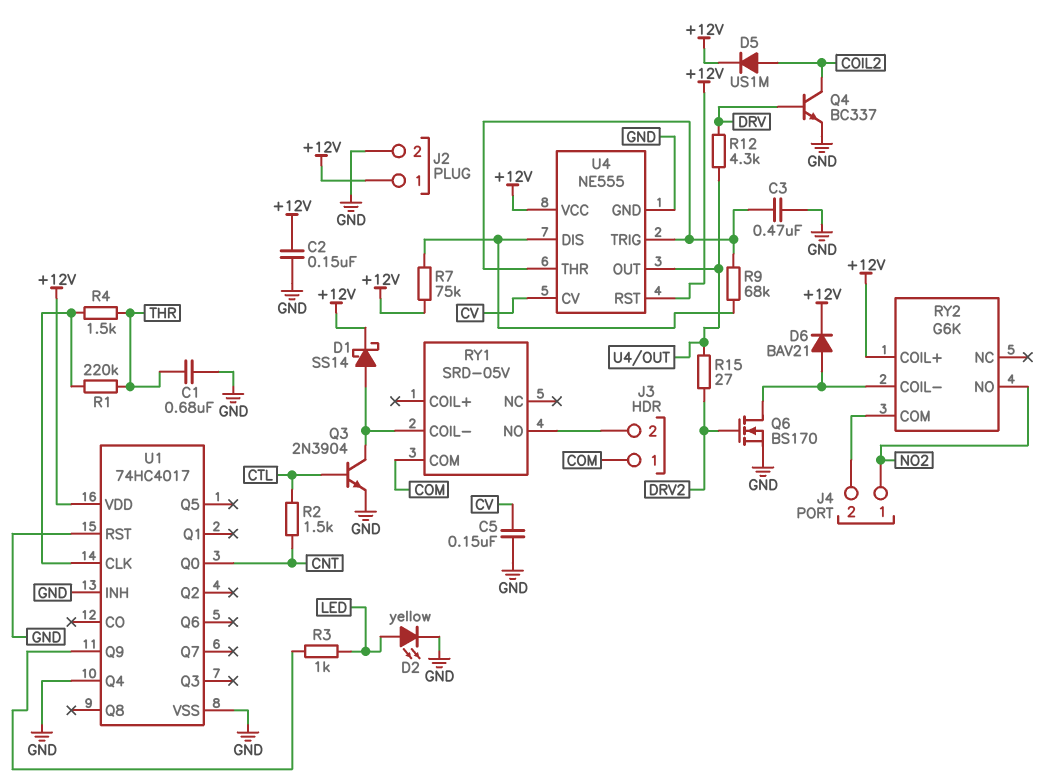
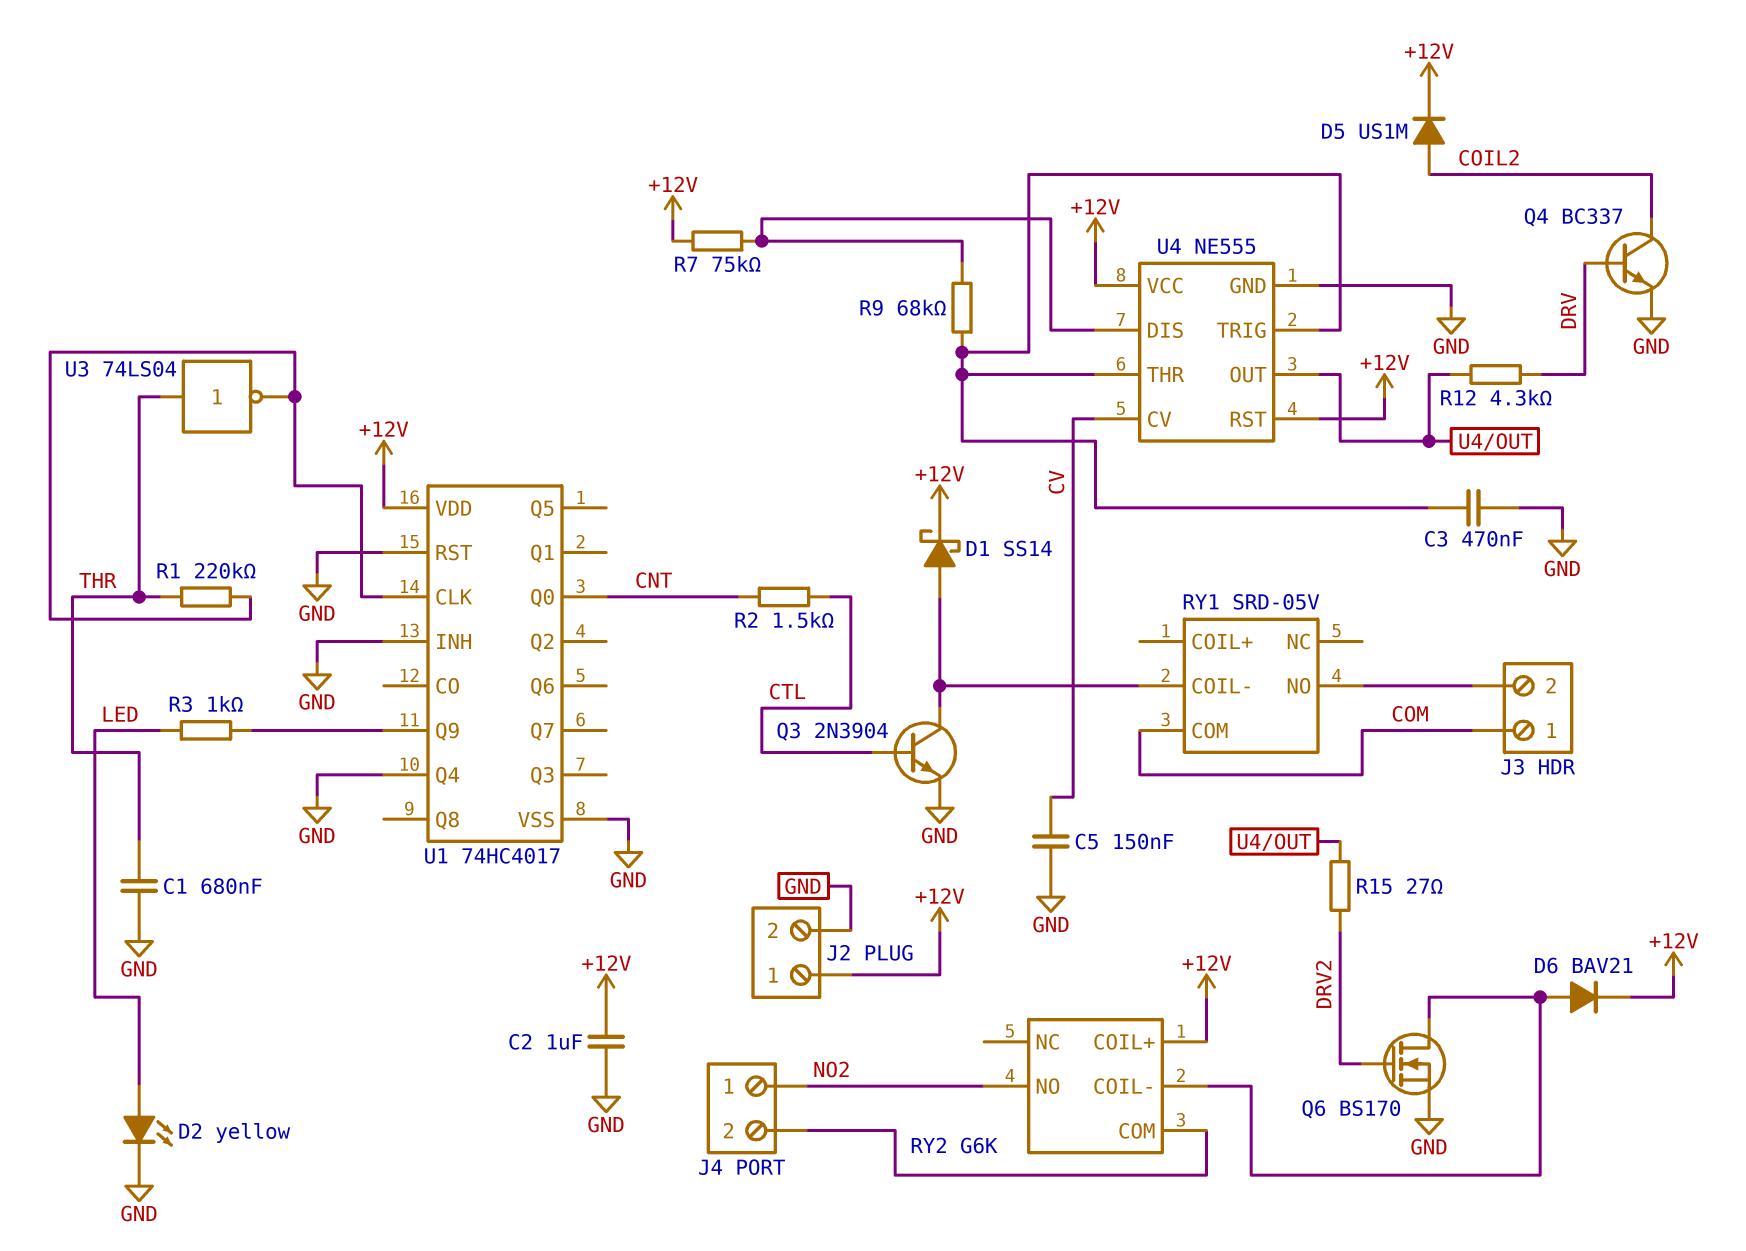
C2: 150nF (+12V, GND) -> 1uF (+12V, GND)
R4: 1.5k (THR, U1/CLK) -> none
U3: none -> NOT 74LS04 (in THR, out U1/CLK)

